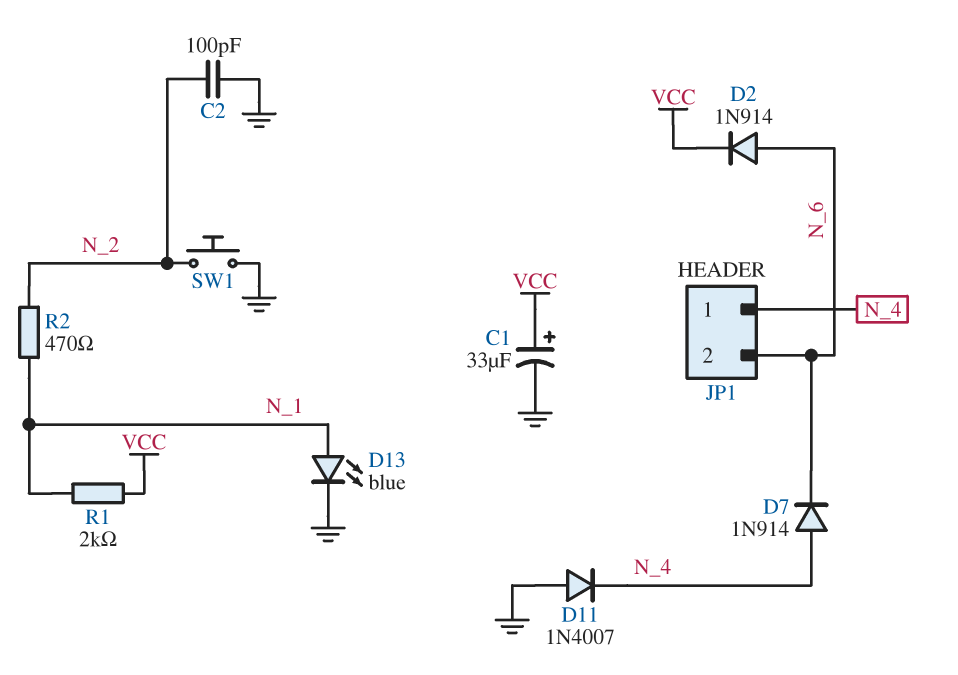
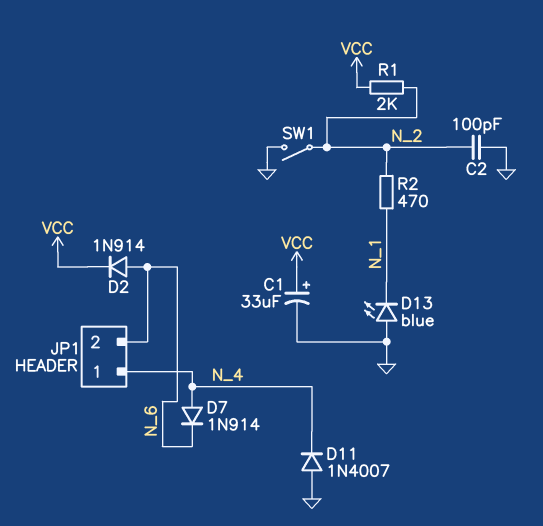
D13: LED blue (A N_1, K GND) -> LED blue (A GND, K N_1)
R1: 2k (N_1, VCC) -> 2k (N_2, VCC)
SW1: button (GND, N_2) -> switch (GND, N_2)

